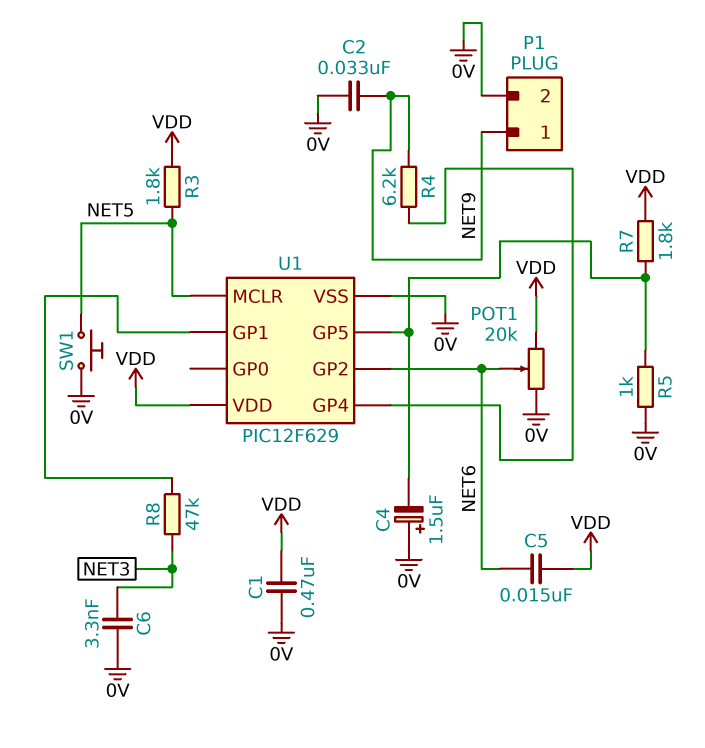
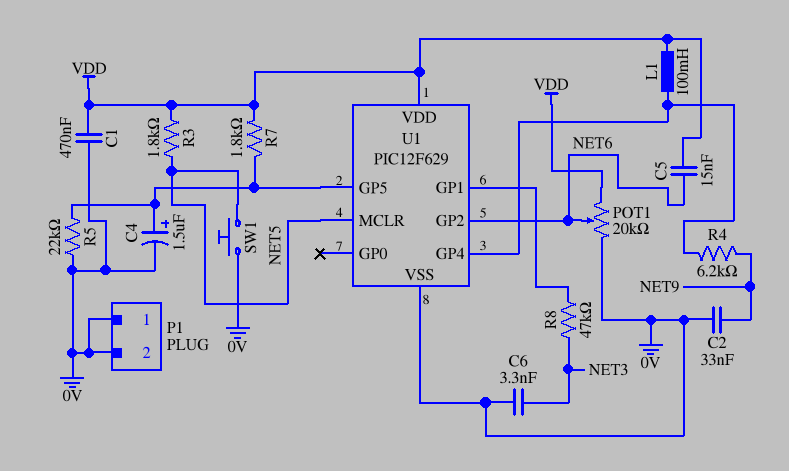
C4: 1.5uF (plus 0V, minus U1/GP5) -> 1.5uF (plus U1/GP5, minus 0V)
L1: none -> 100mH (U1/GP4, VDD)
P1 pin 1: NET9 -> 0V
R5: 1k (0V, U1/GP5) -> 22k (0V, U1/GP5)

